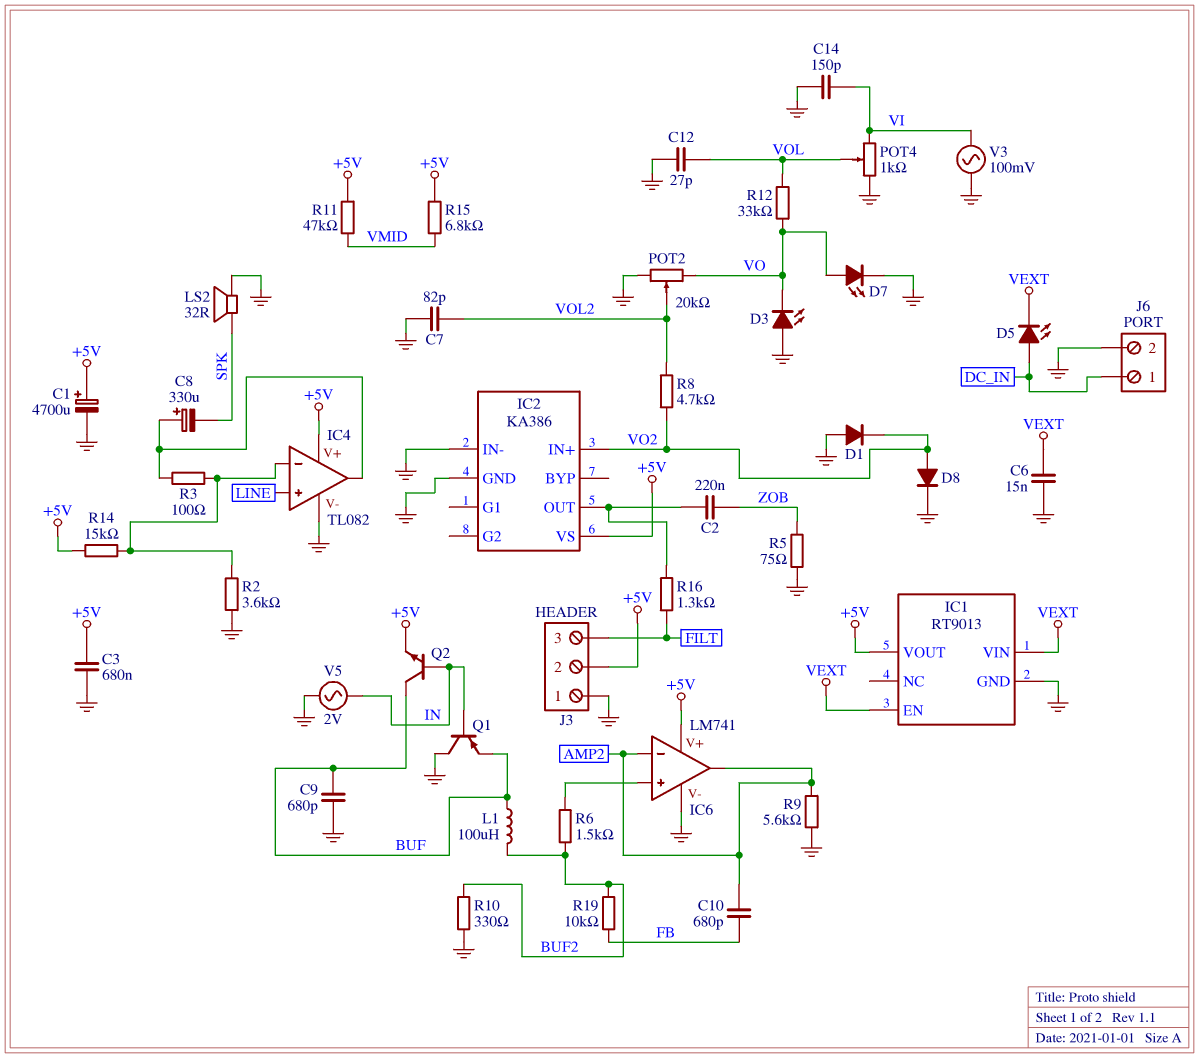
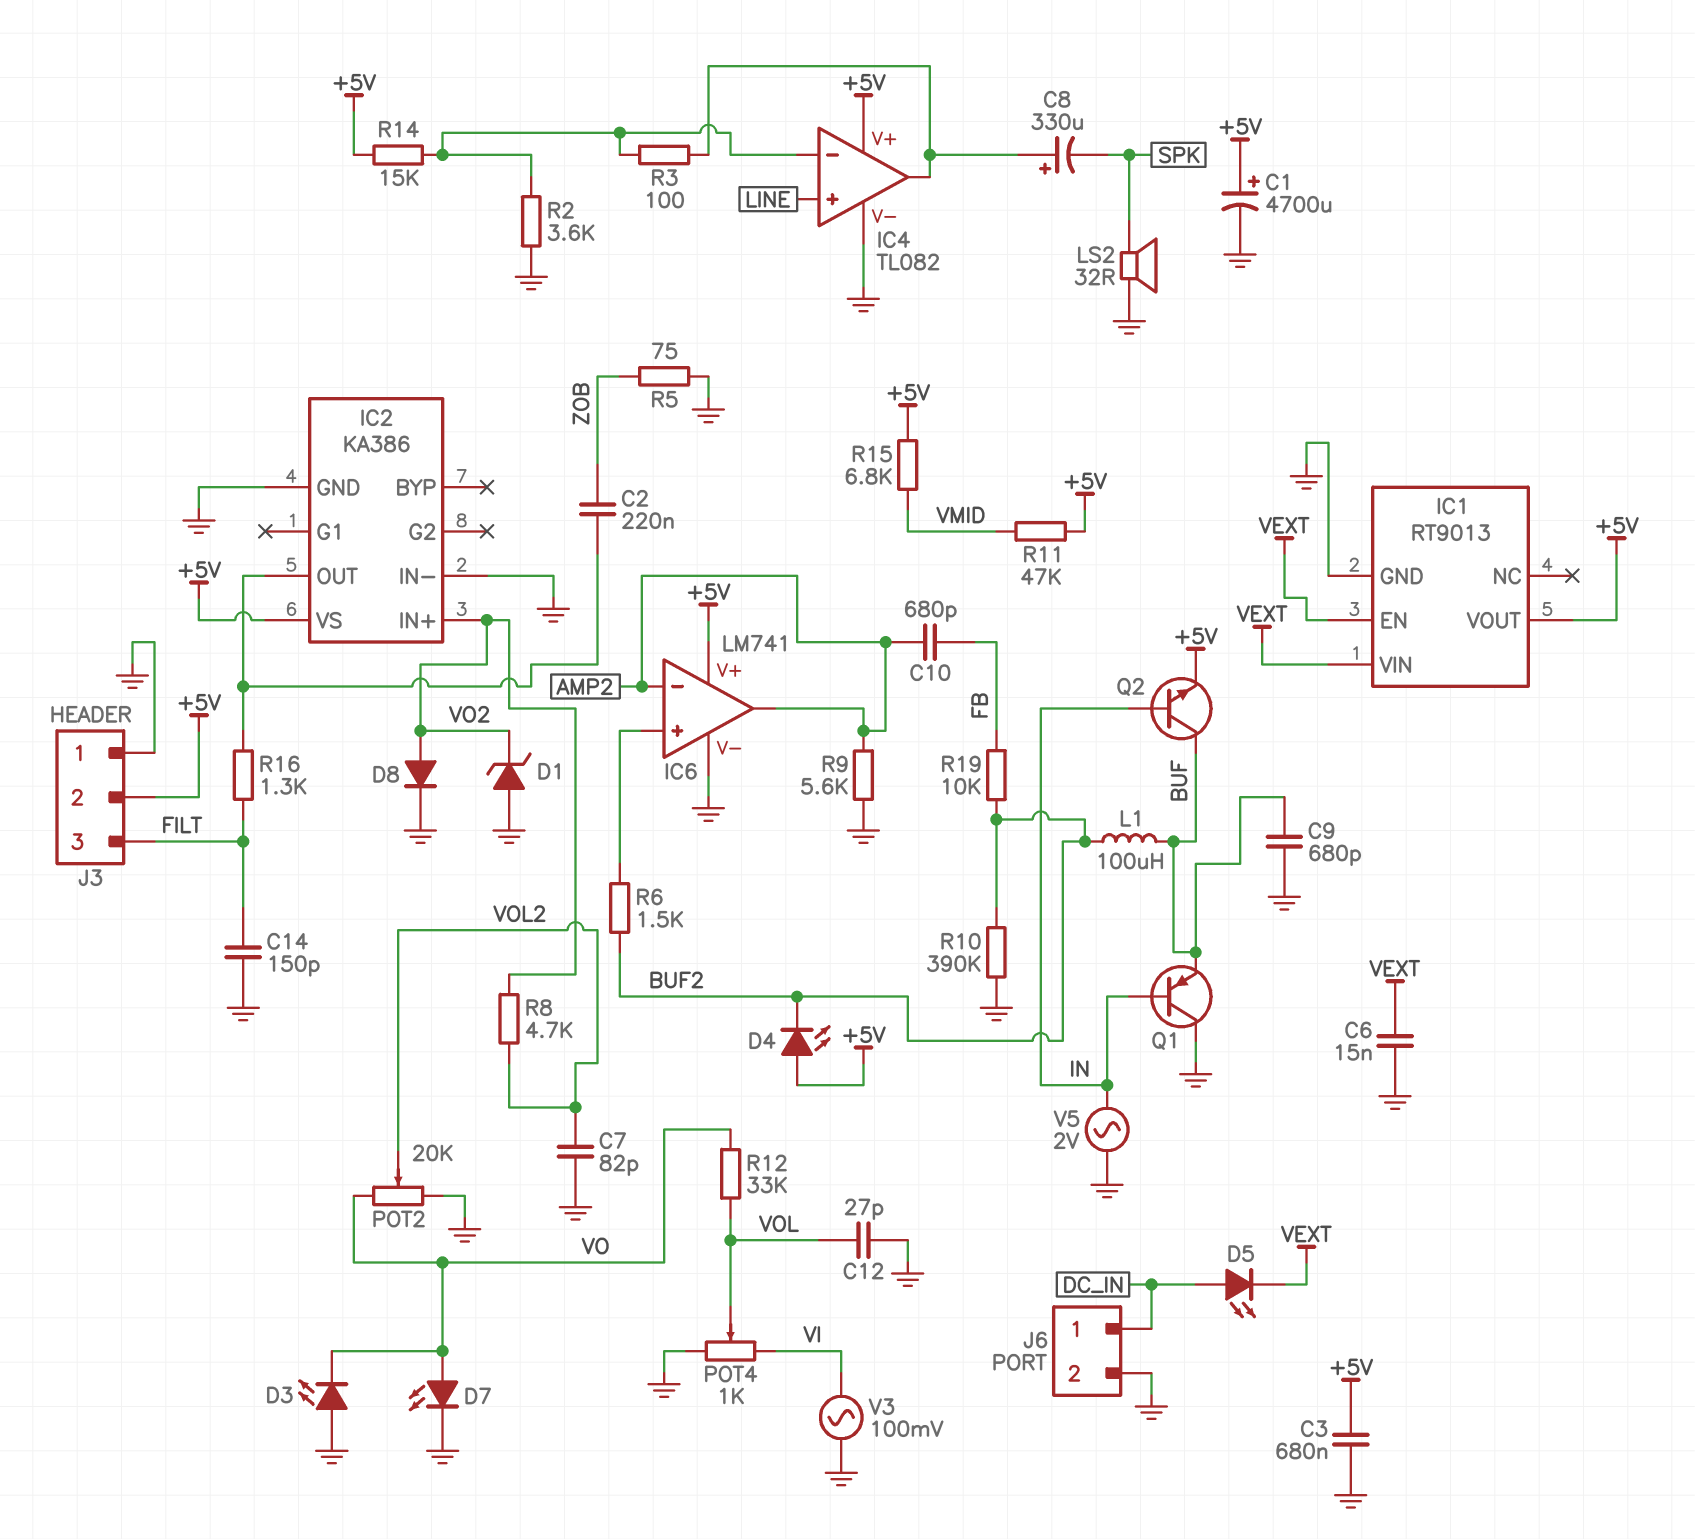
C14: 150pF (GND, VI) -> 150pF (FILT, GND)
D1: diode (A GND, K VO2) -> zener (A GND, K VO2)
D4: none -> LED (A +5V, K BUF2)
R10: 330 (BUF2, GND) -> 390k (BUF2, GND)

